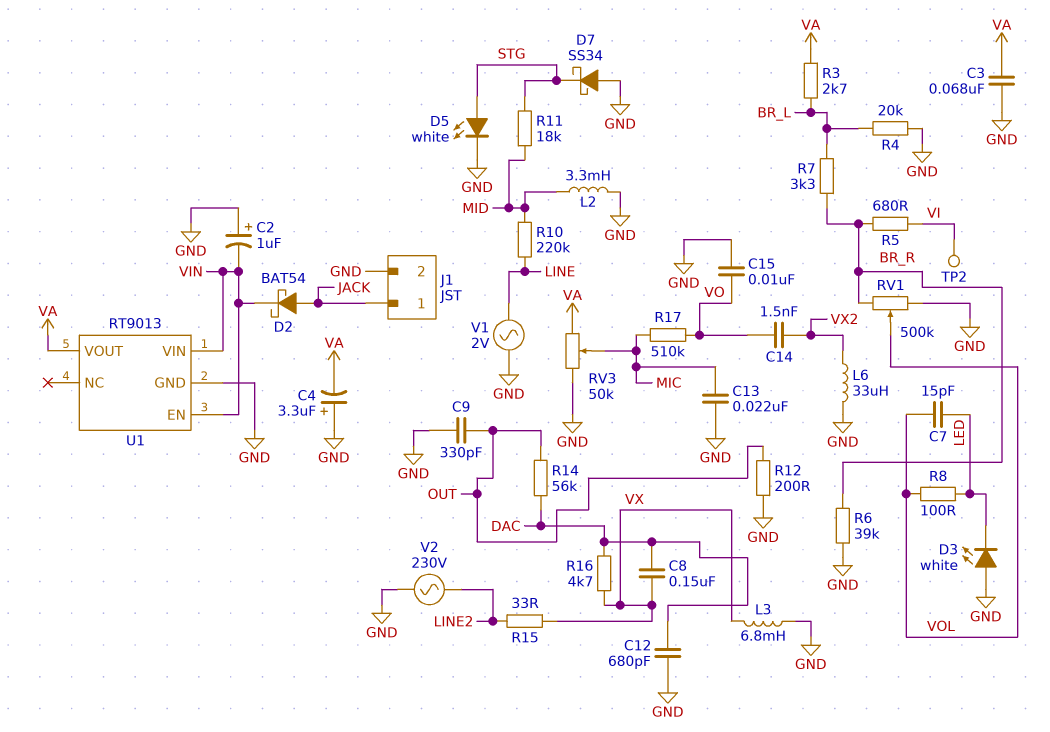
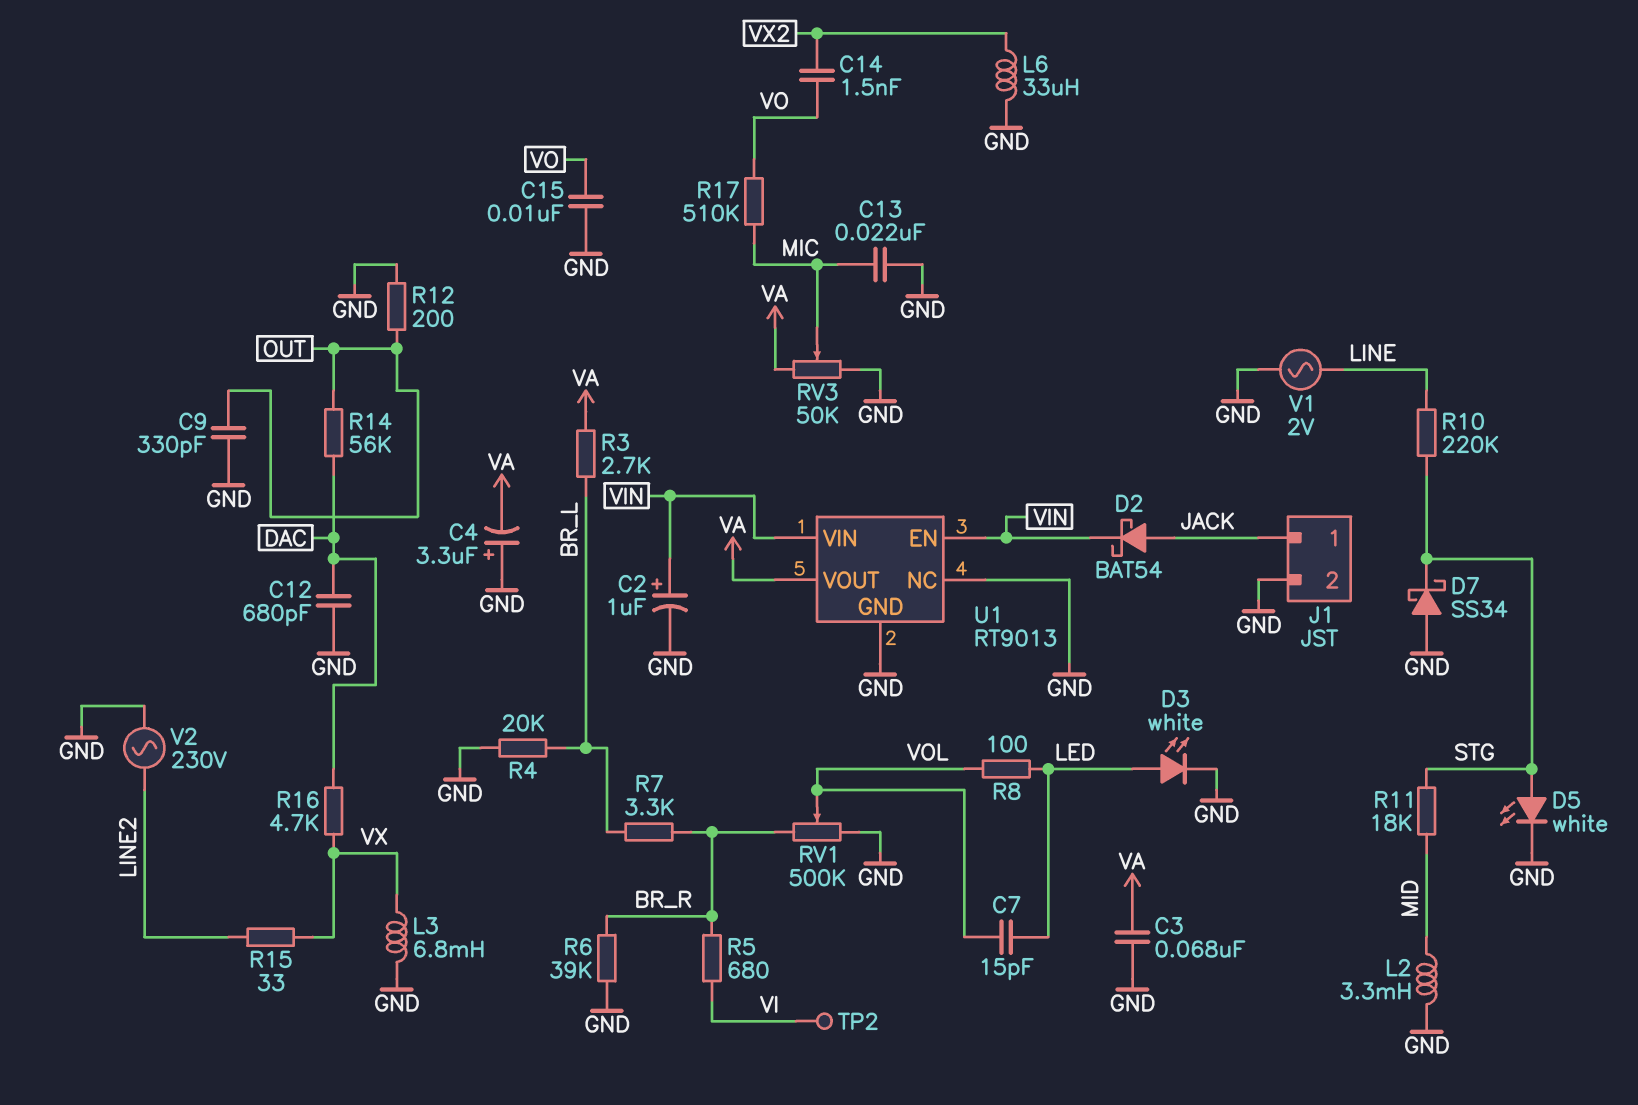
C2: 1uF (plus GND, minus VIN) -> 1uF (plus VIN, minus GND)
C8: 150nF (DAC, VX) -> none
D3: LED white (A GND, K LED) -> LED white (A LED, K GND)
R10: 220k (LINE, MID) -> 220k (LINE, STG)
U1 pin NC: none -> GND

